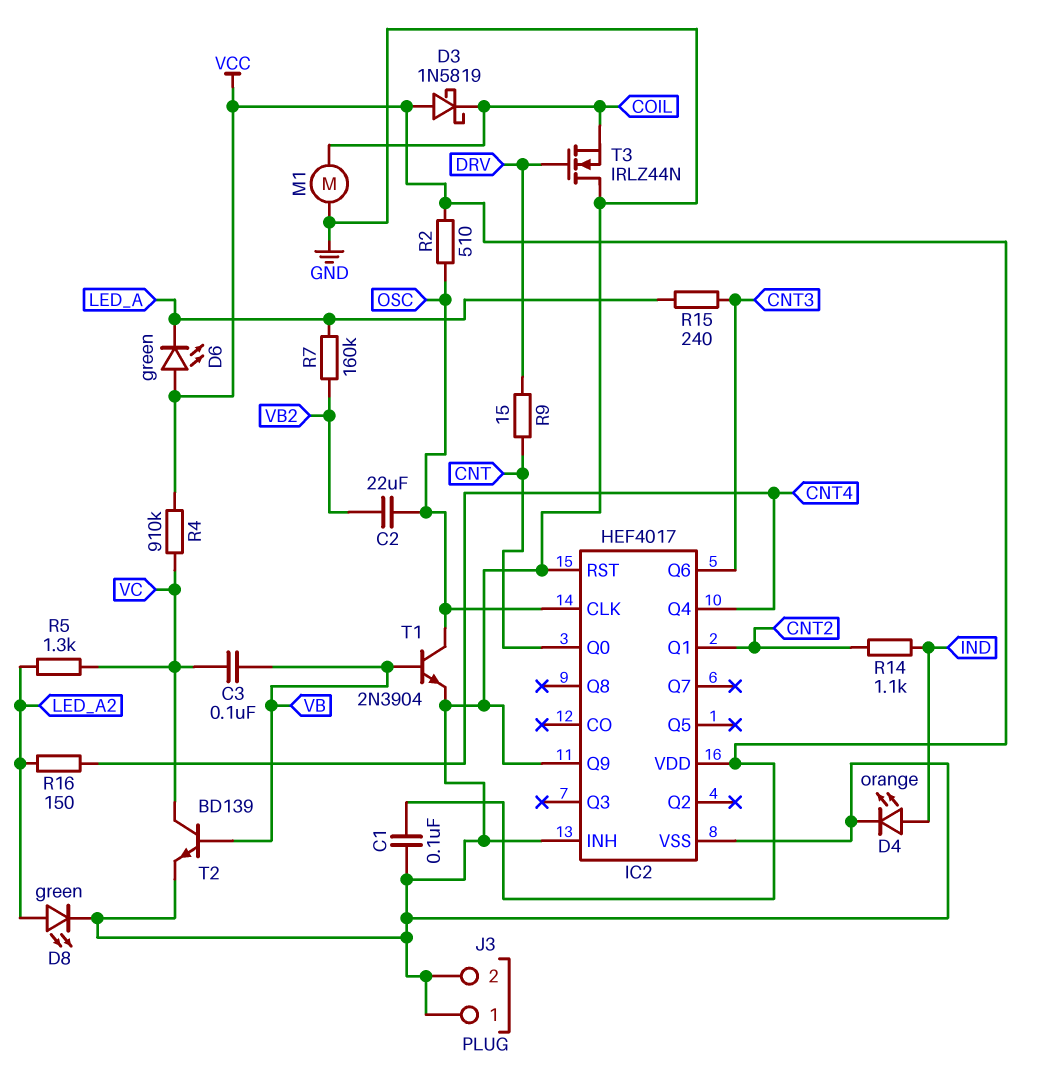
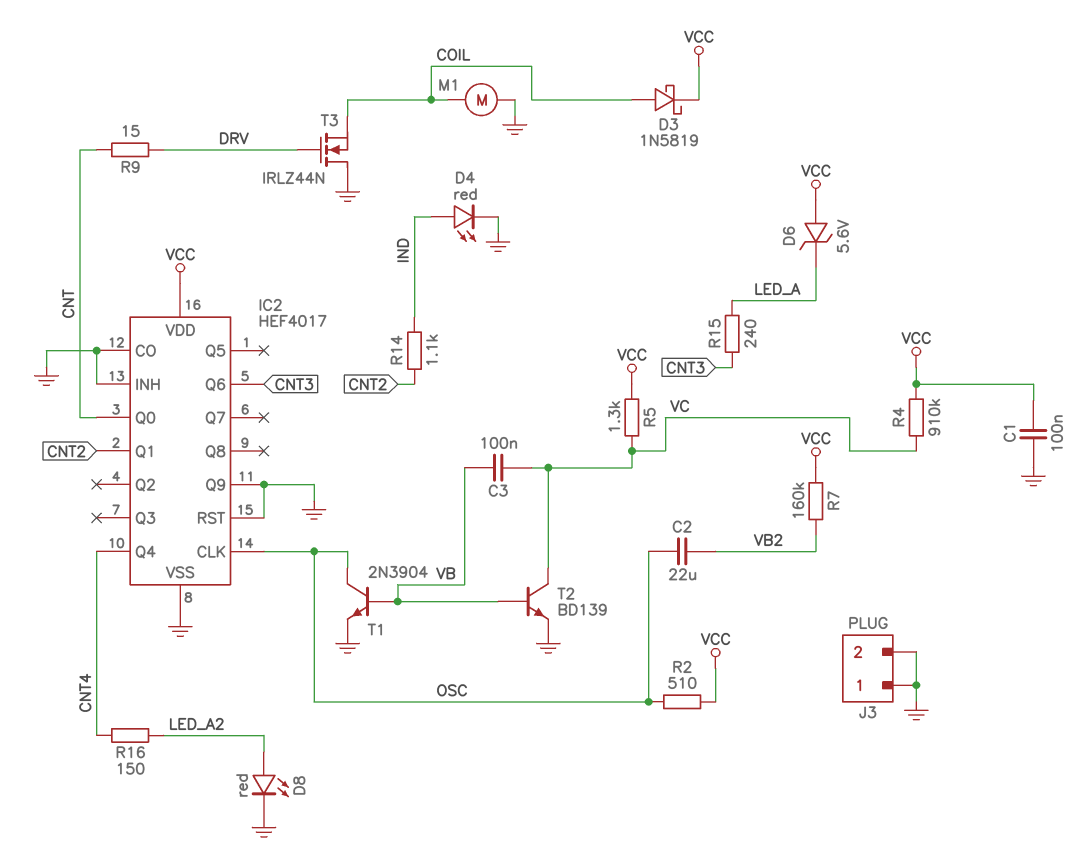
D3: schottky 1N5819 (A VCC, K COIL) -> schottky 1N5819 (A COIL, K VCC)
D4: LED orange (A IND, K GND) -> LED red (A IND, K GND)
D6: LED green (A VCC, K LED_A) -> zener 5.6V (A VCC, K LED_A)
D8: LED green (A LED_A2, K GND) -> LED red (A LED_A2, K GND)
IC2 pin CO: none -> GND
R5: 1.3k (LED_A2, VC) -> 1.3k (VC, VCC)
R7: 160k (LED_A, VB2) -> 160k (VB2, VCC)

